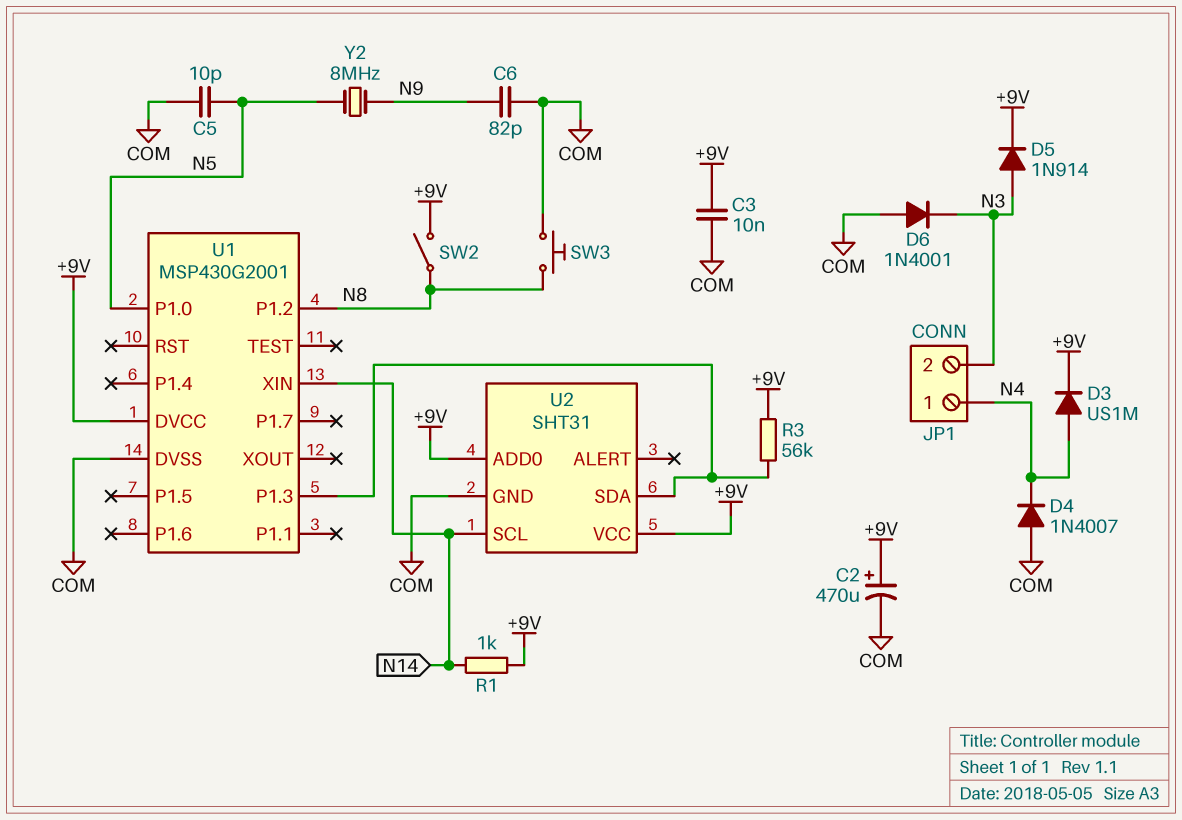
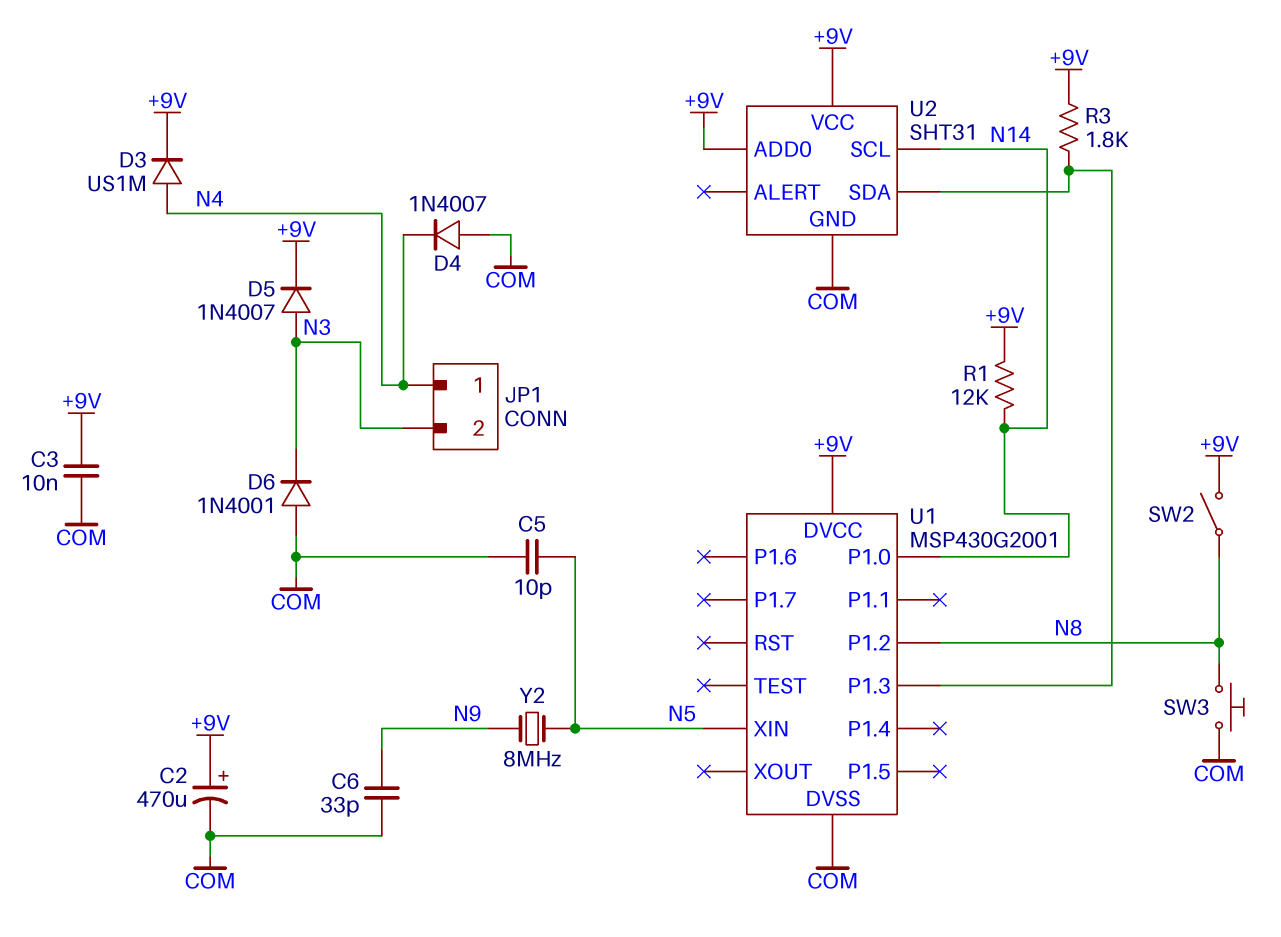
C6: 82pF (COM, N9) -> 33pF (COM, N9)
D5: diode 1N914 (A N3, K +9V) -> diode 1N4007 (A N3, K +9V)
R1: 1k (+9V, N14) -> 12k (+9V, N14)
R3: 56k (+9V, U1/P1.3) -> 1.8k (+9V, U1/P1.3)
U1 pin P1.0: N5 -> N14
U1 pin XIN: N14 -> N5

